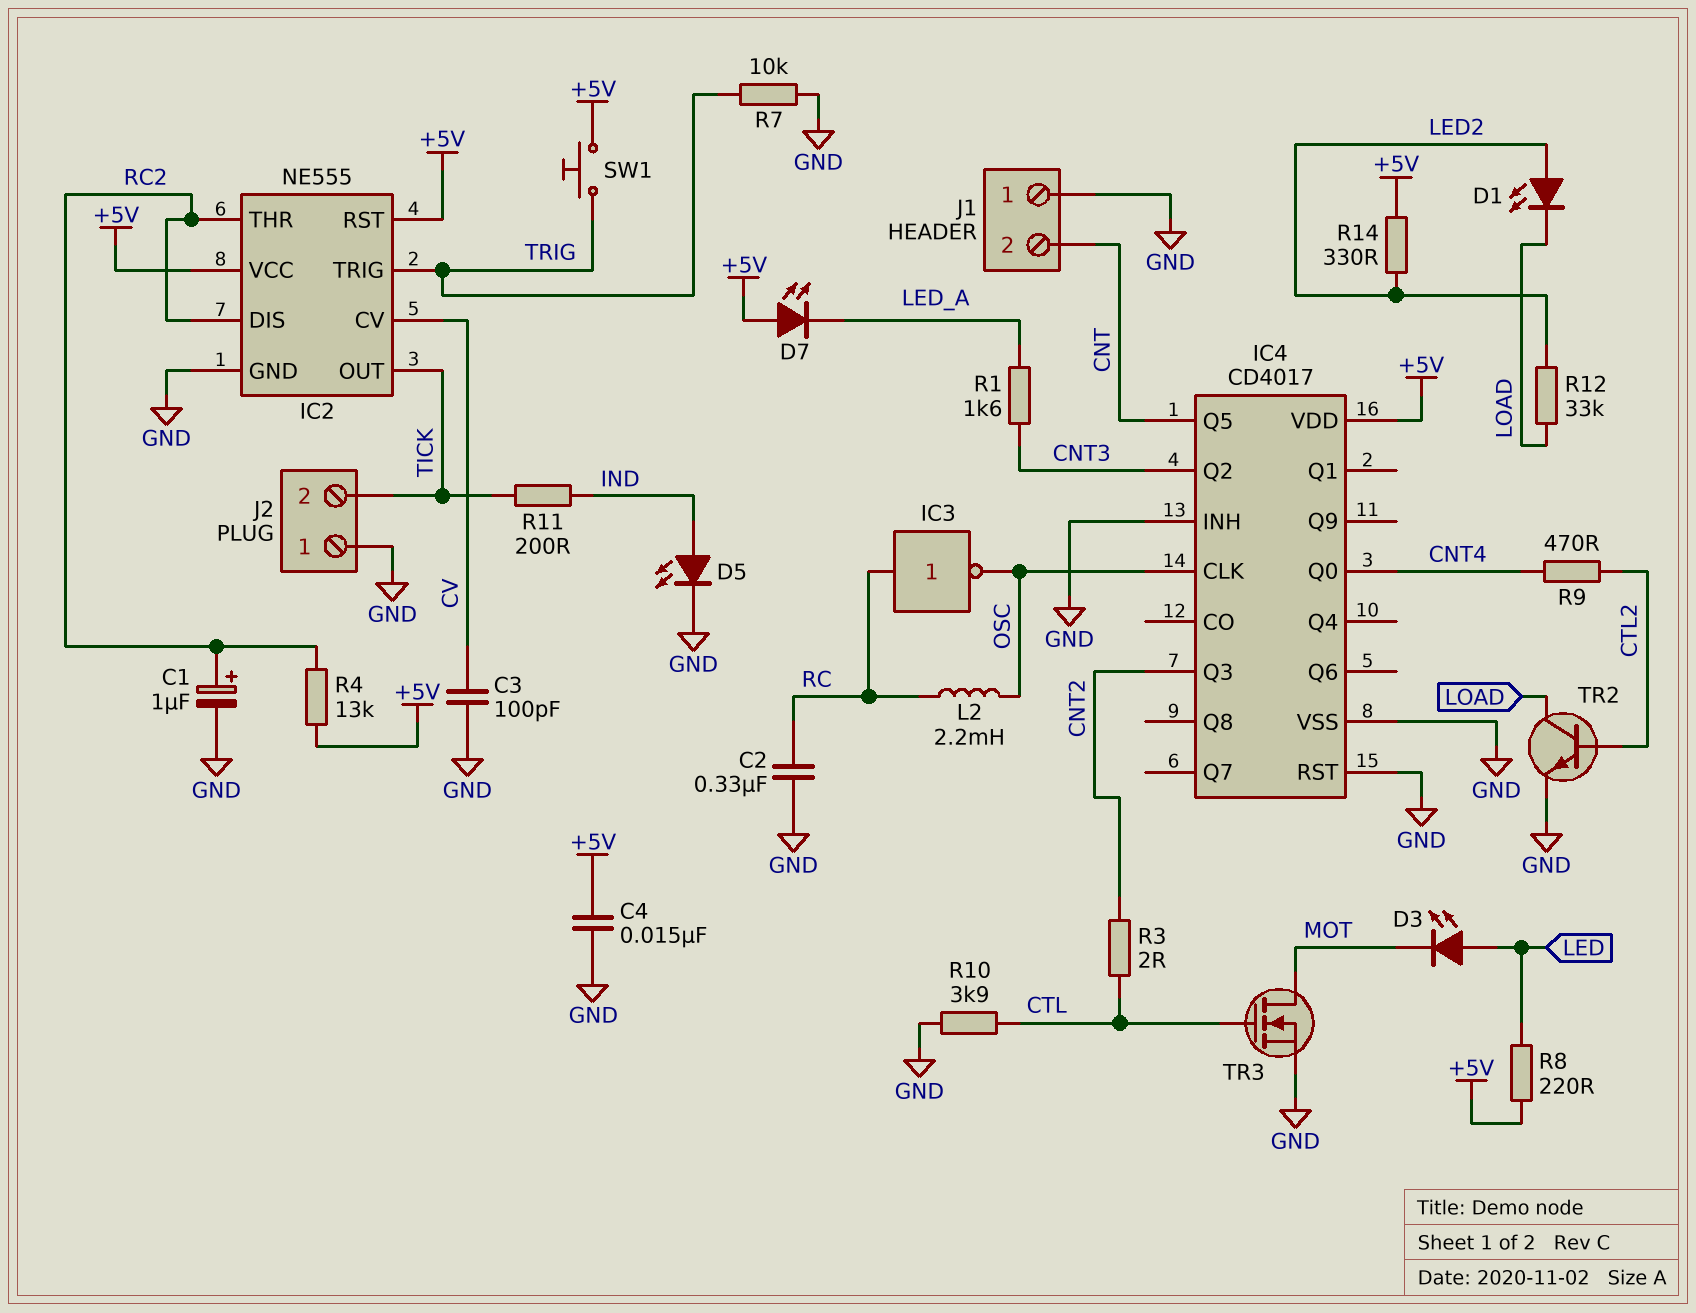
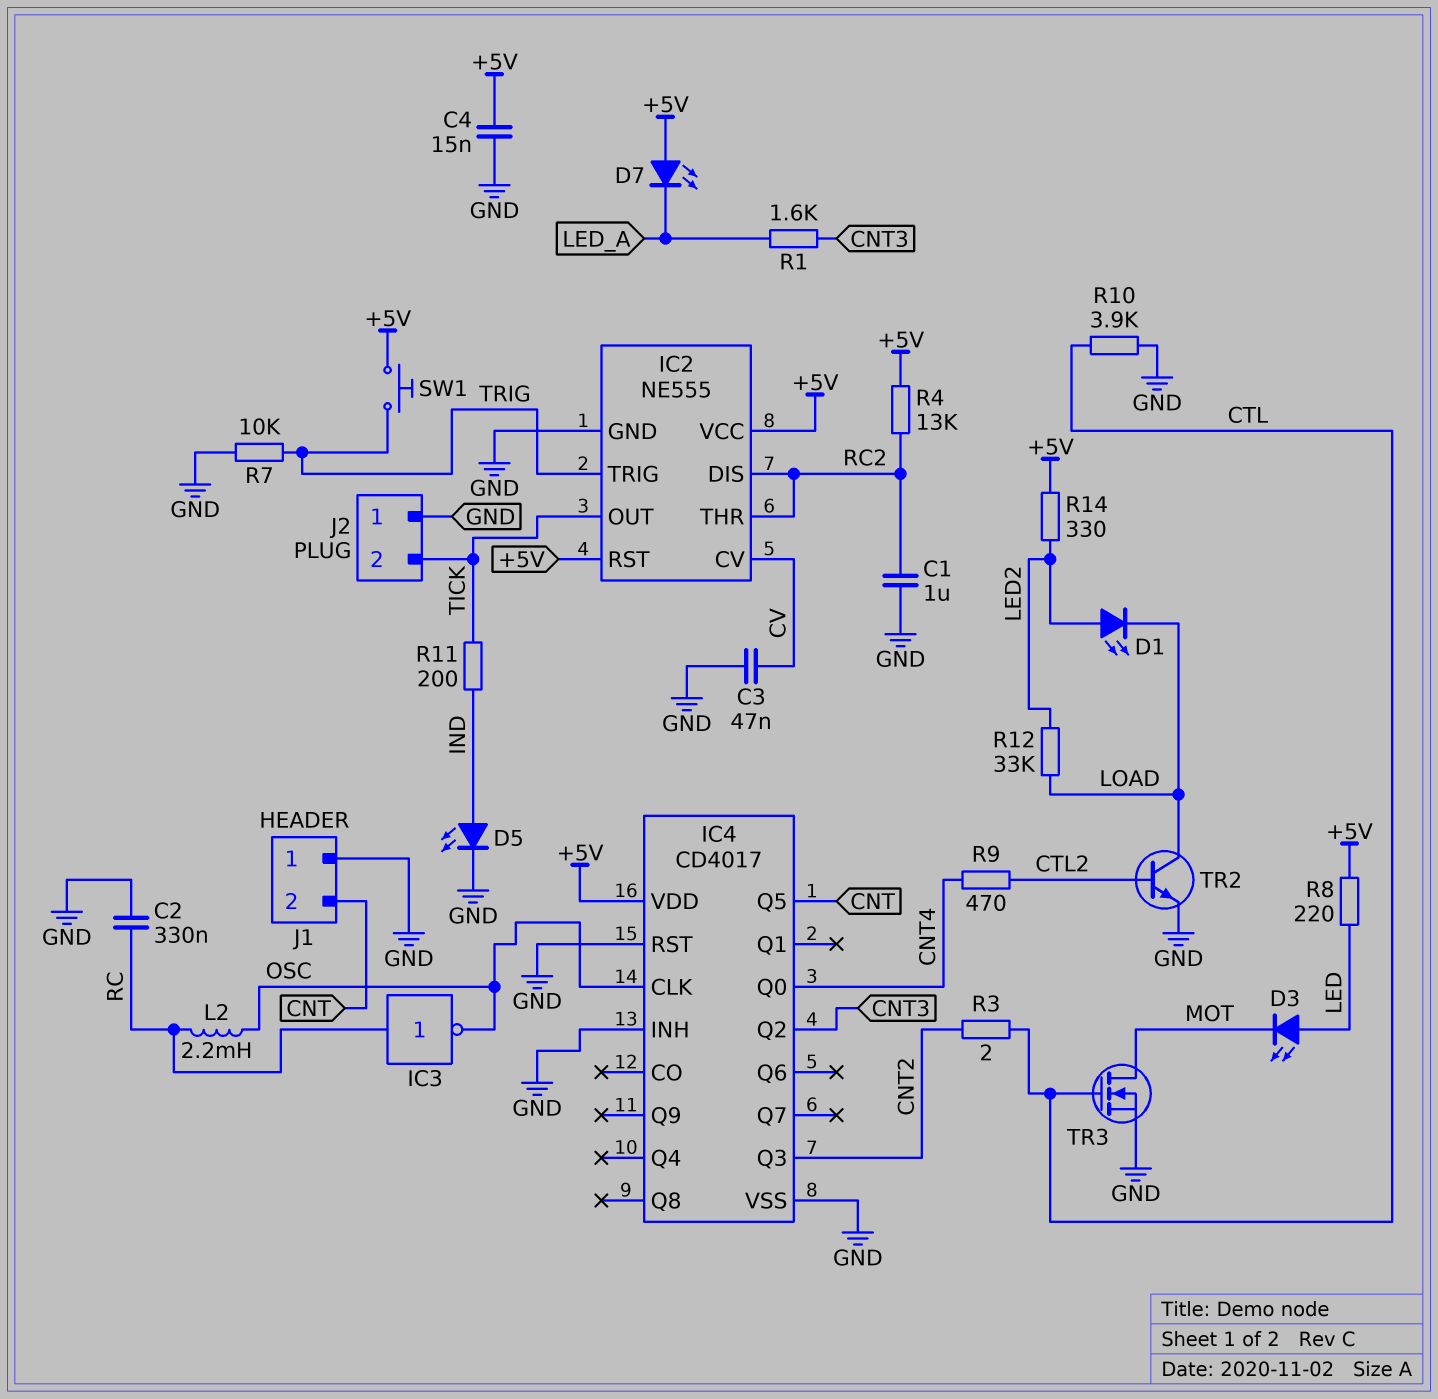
C1: 1uF (plus RC2, minus GND) -> 1uF (GND, RC2)
C3: 100pF (CV, GND) -> 47nF (CV, GND)

